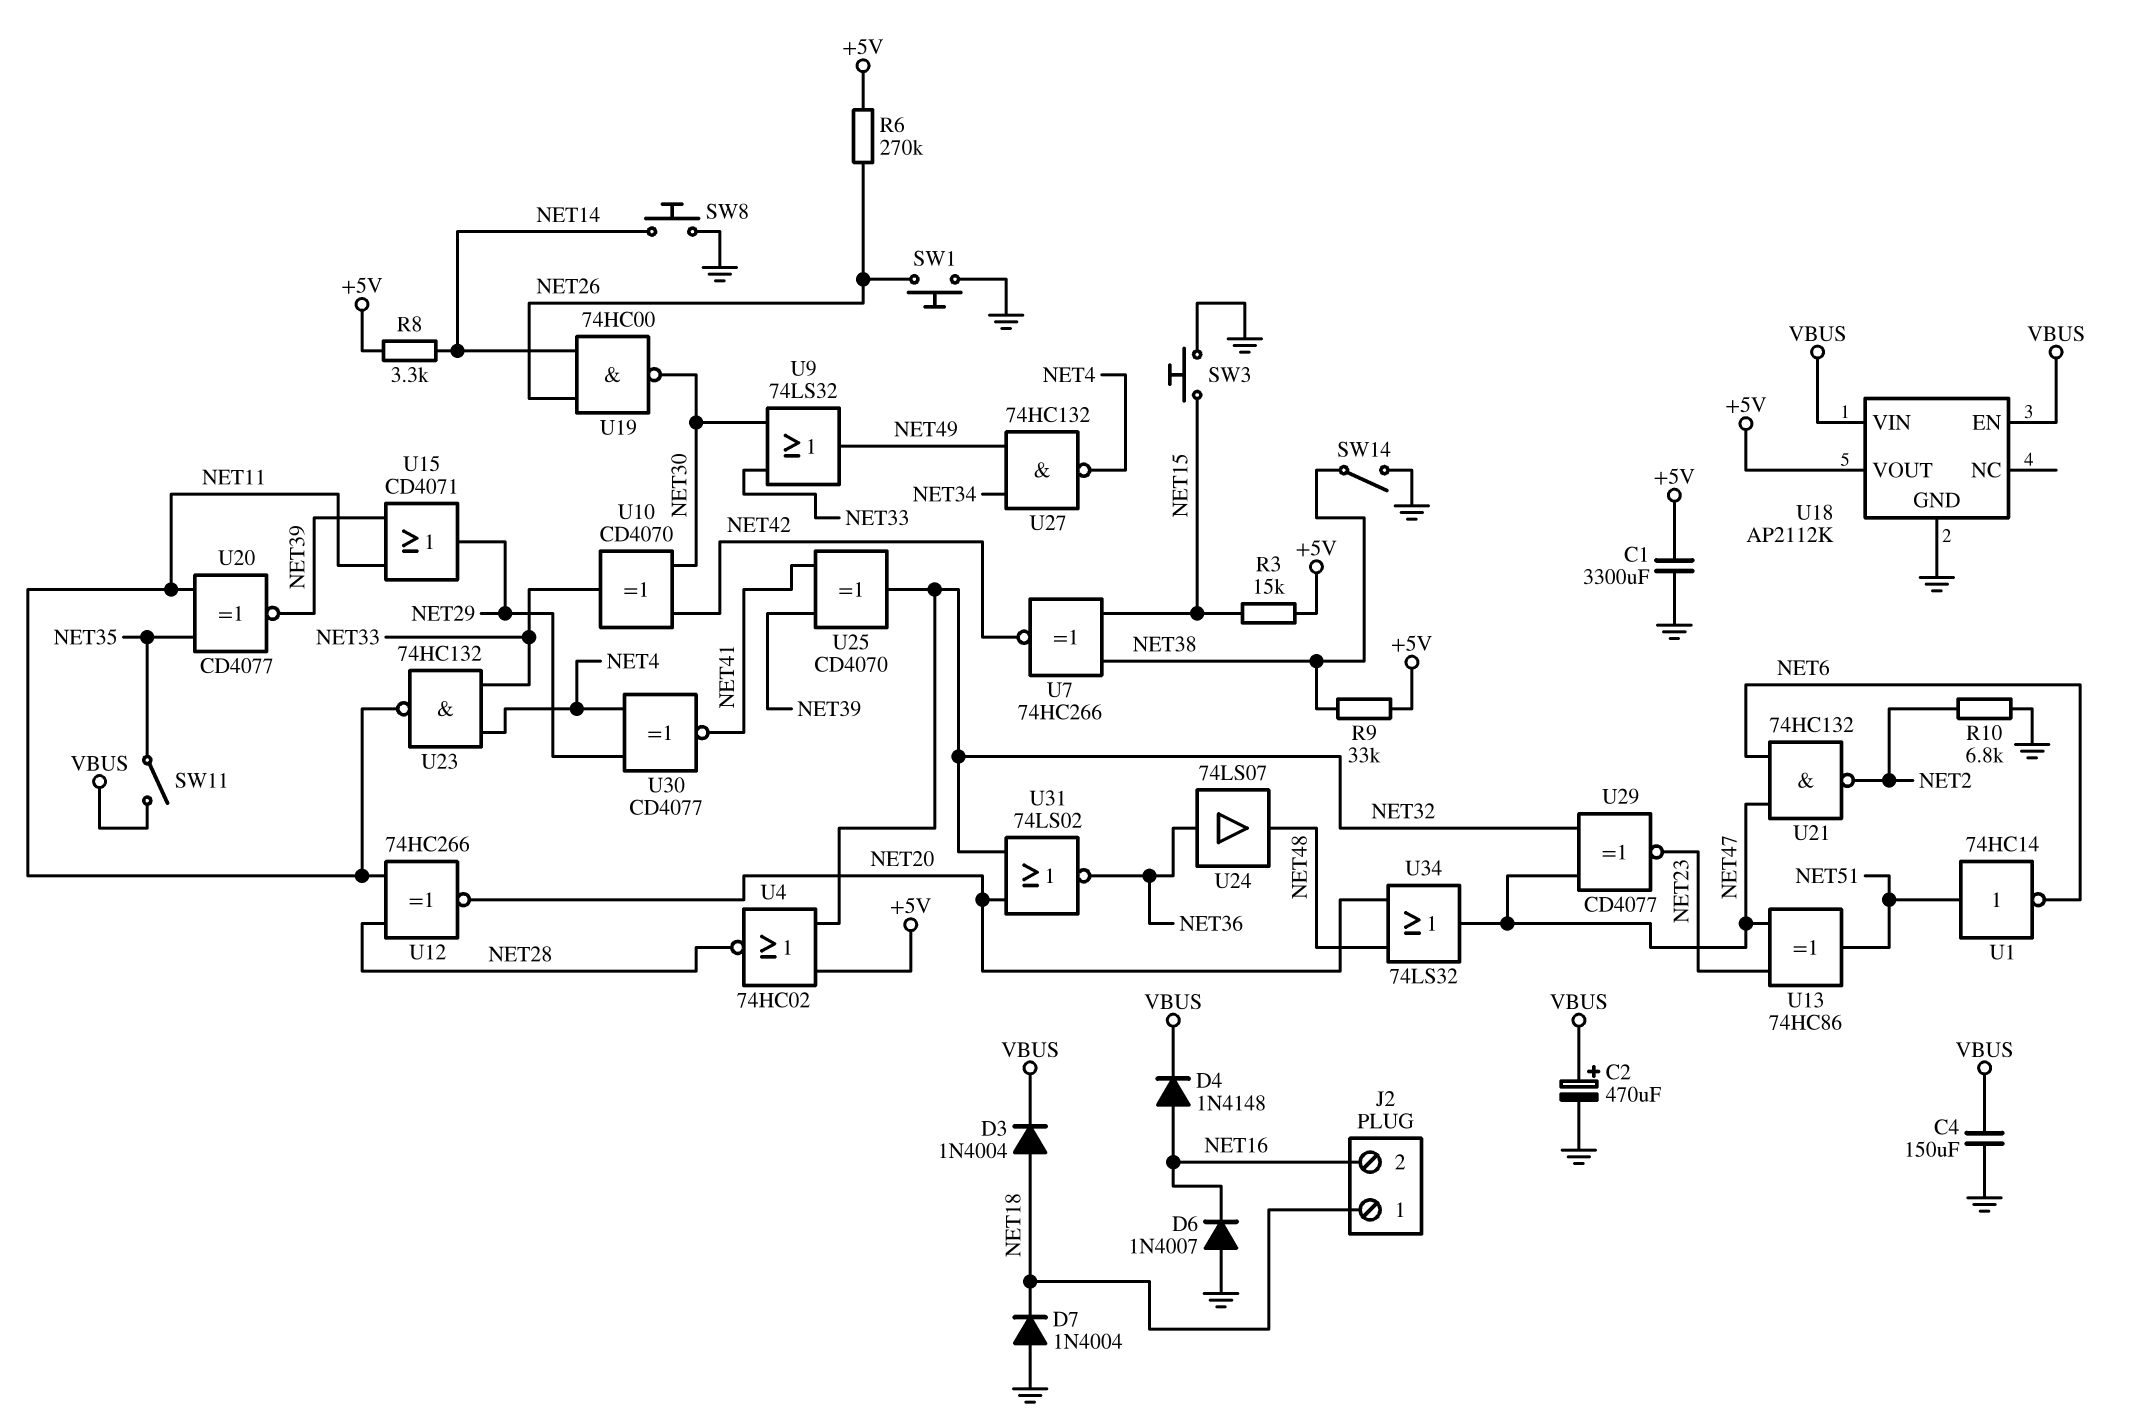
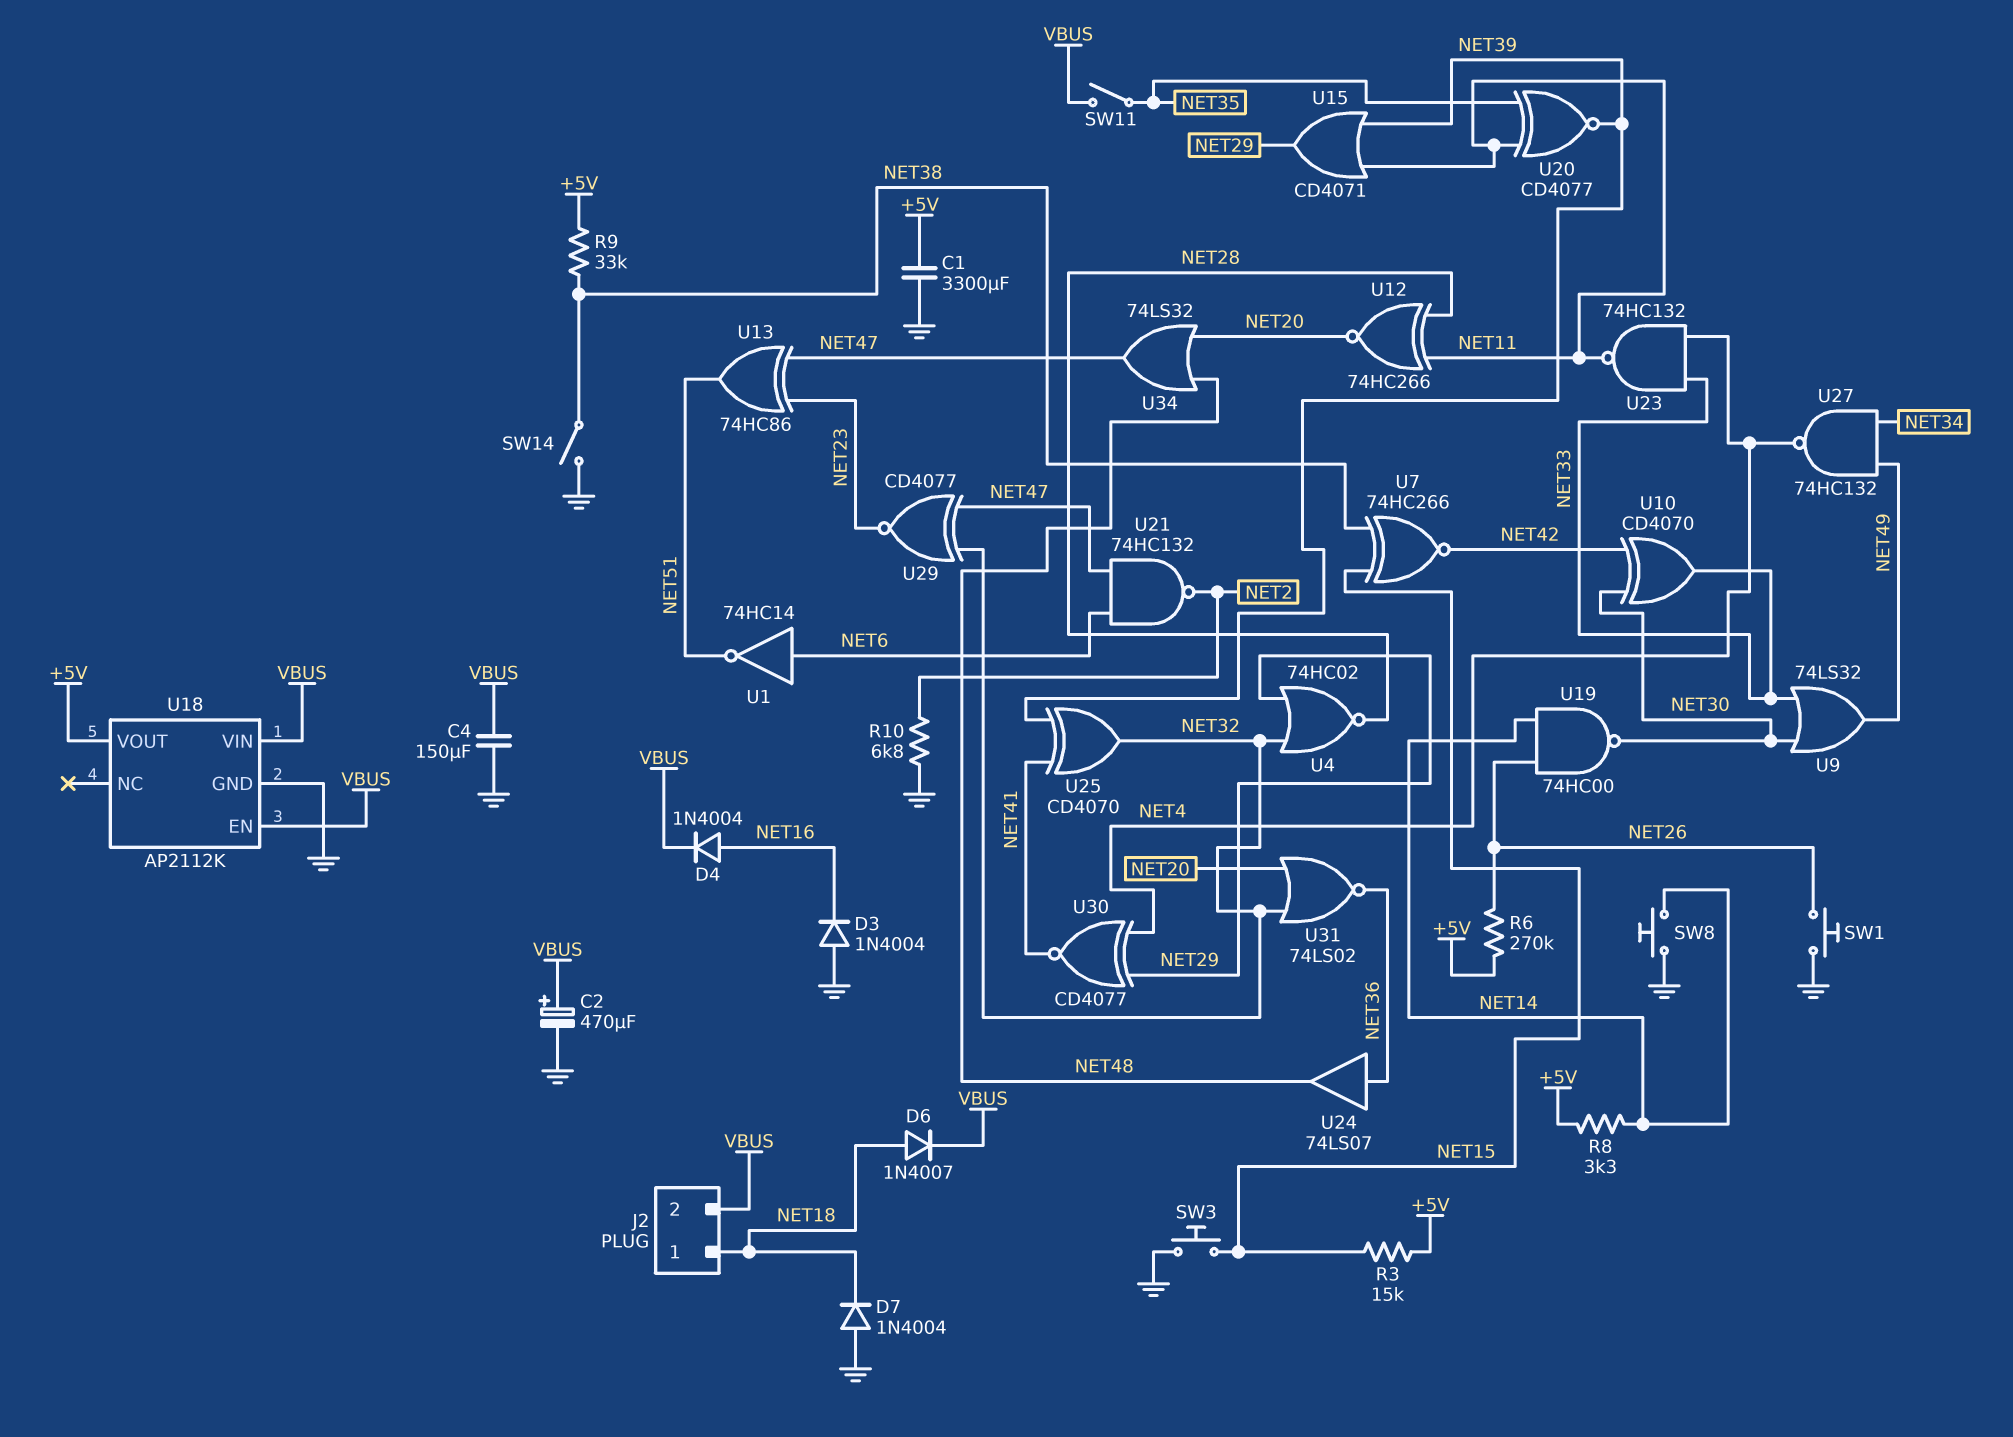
D3: diode 1N4004 (A NET18, K VBUS) -> diode 1N4004 (A GND, K NET16)
D4: diode 1N4148 (A NET16, K VBUS) -> diode 1N4004 (A NET16, K VBUS)
D6: diode 1N4007 (A GND, K NET16) -> diode 1N4007 (A NET18, K VBUS)
J2 pin 2: NET16 -> VBUS
U1: NOT 74HC14 (in NET51, out NET6) -> NOT 74HC14 (in NET6, out NET51)
U4: NOR 74HC02 (in +5V, in NET32, out NET28) -> NOR 74HC02 (in NET29, in NET32, out NET28)

